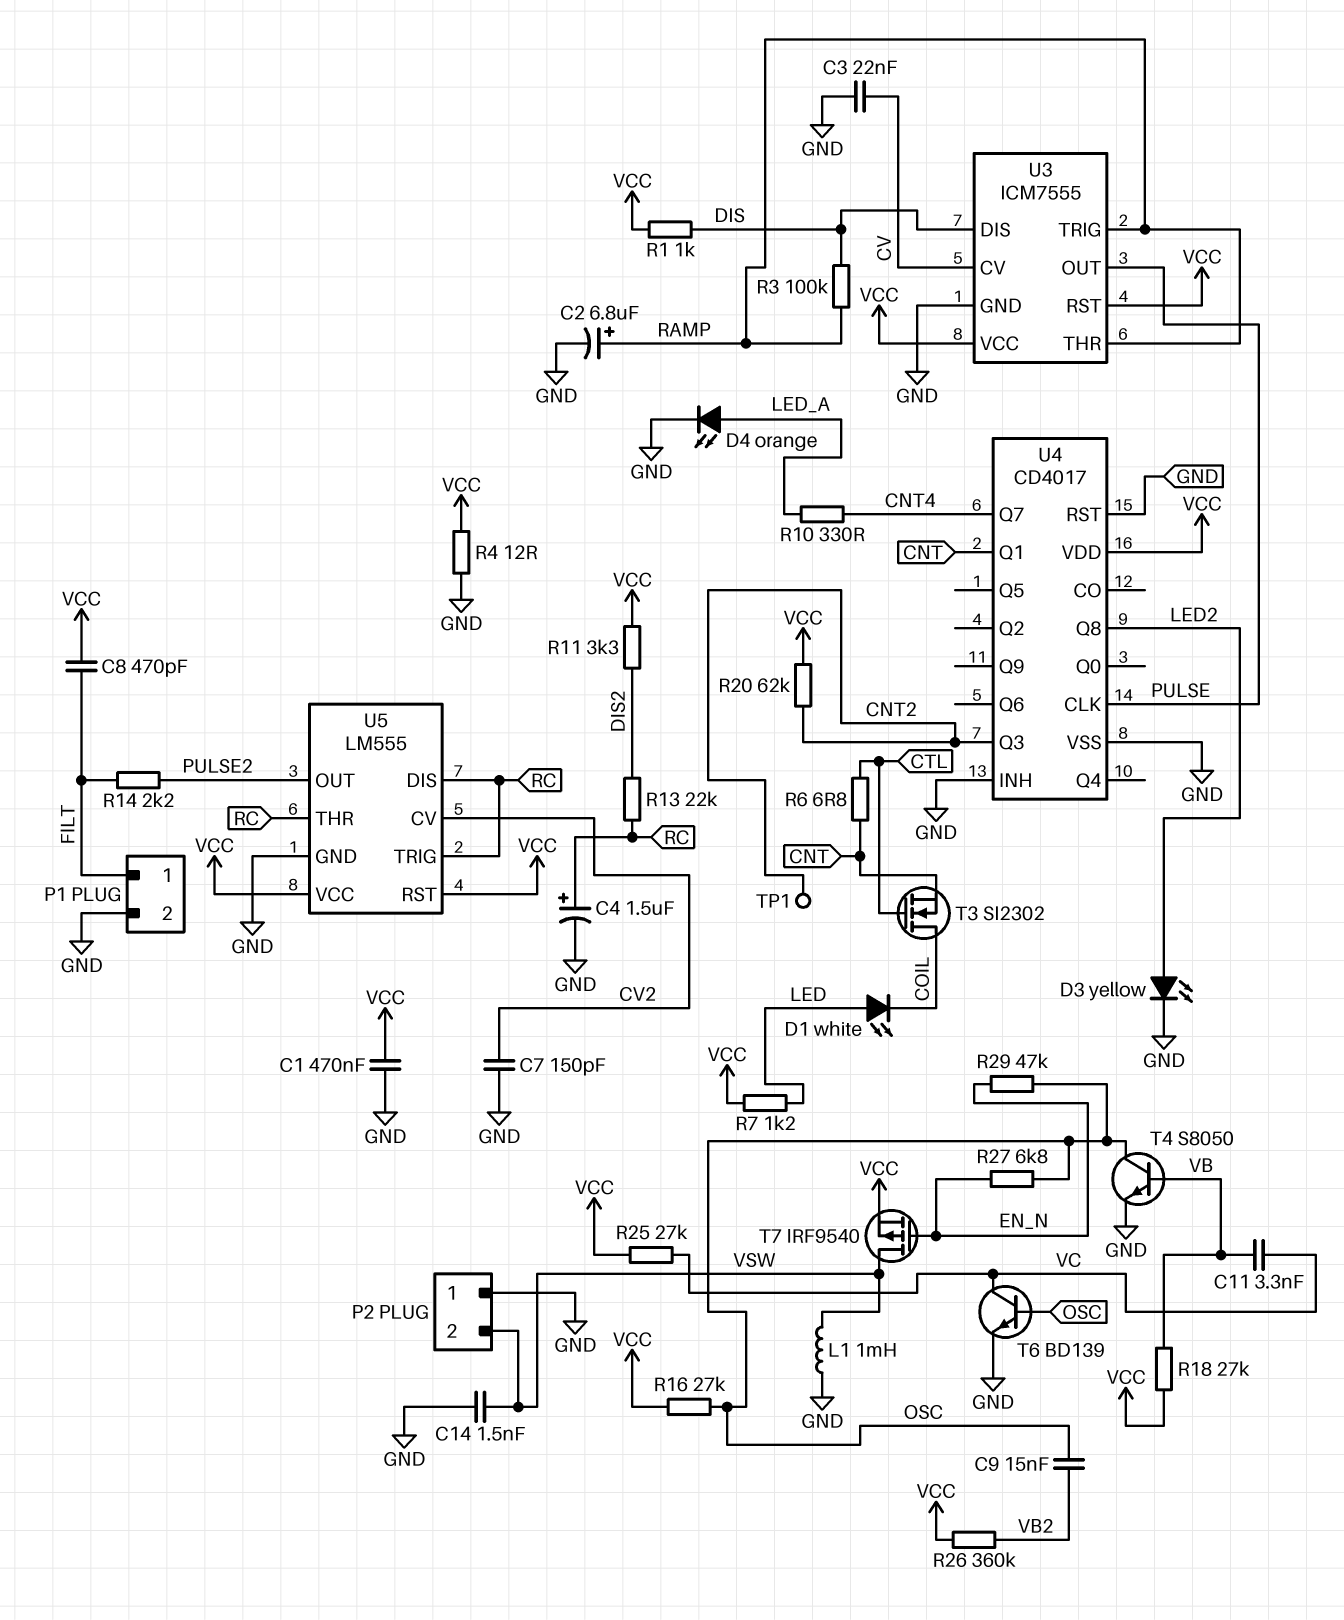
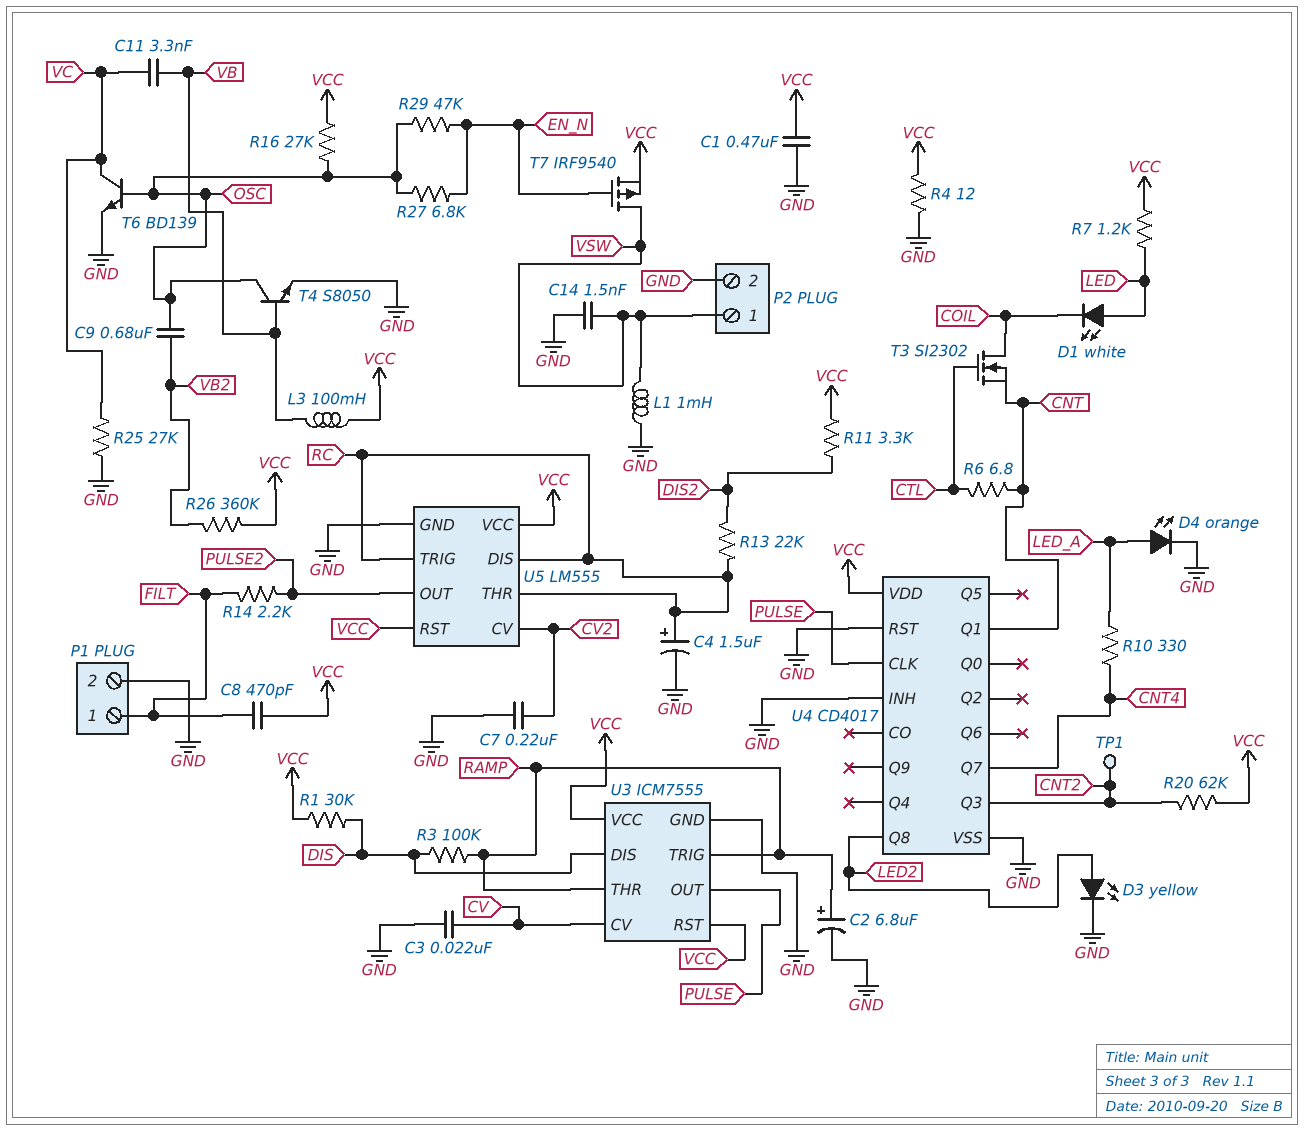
C7: 150pF (CV2, GND) -> 220nF (CV2, GND)
C9: 15nF (OSC, VB2) -> 680nF (OSC, VB2)
L3: none -> 100mH (VB, VCC)
P2 pin 1: GND -> VSW
P2 pin 2: VSW -> GND
R1: 1k (DIS, VCC) -> 30k (DIS, VCC)
R18: 27k (VB, VCC) -> none
R25: 27k (VC, VCC) -> 27k (GND, VC)

